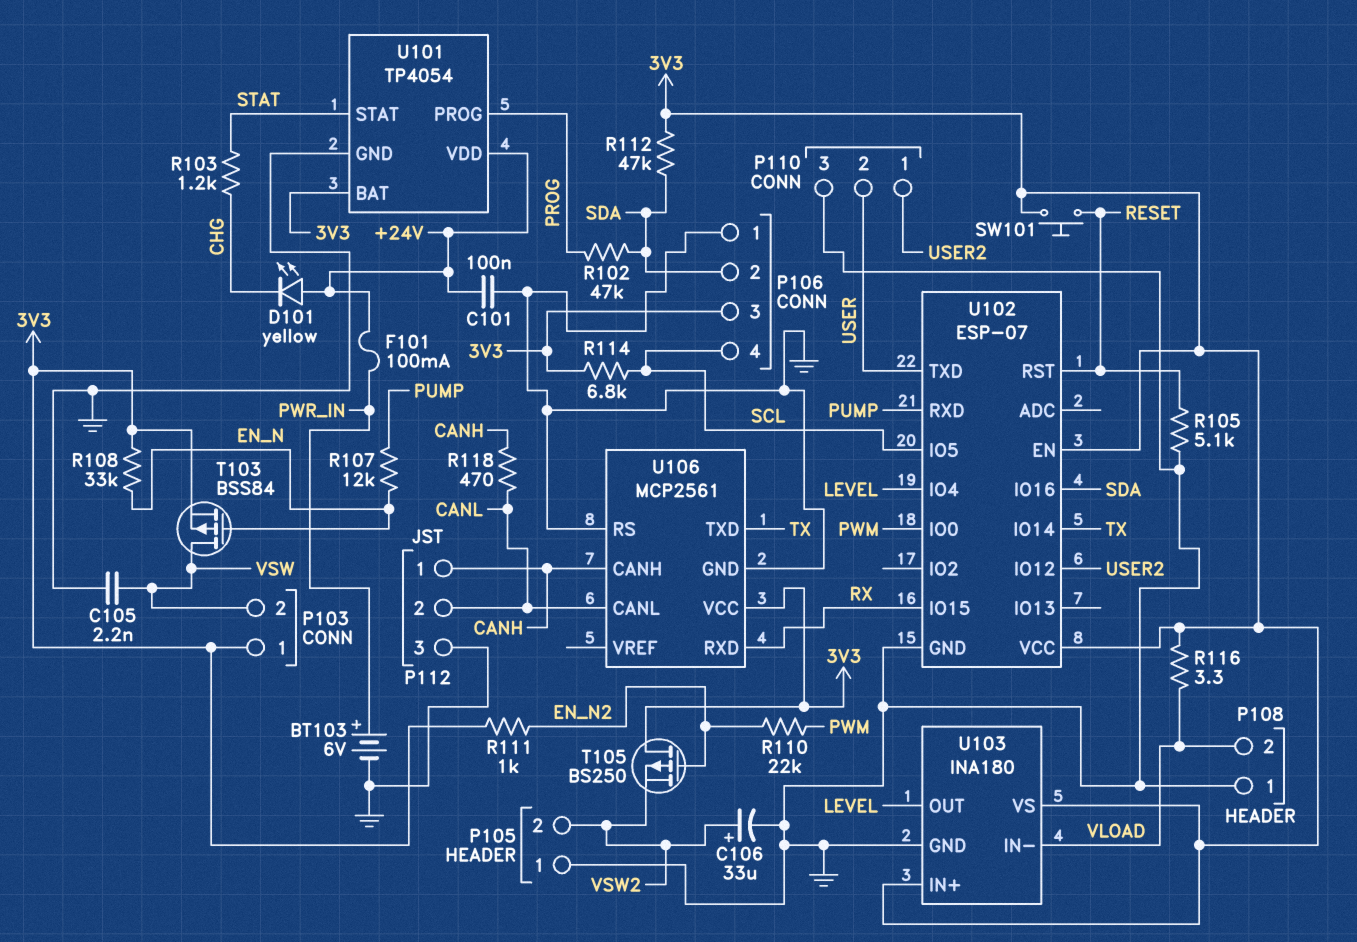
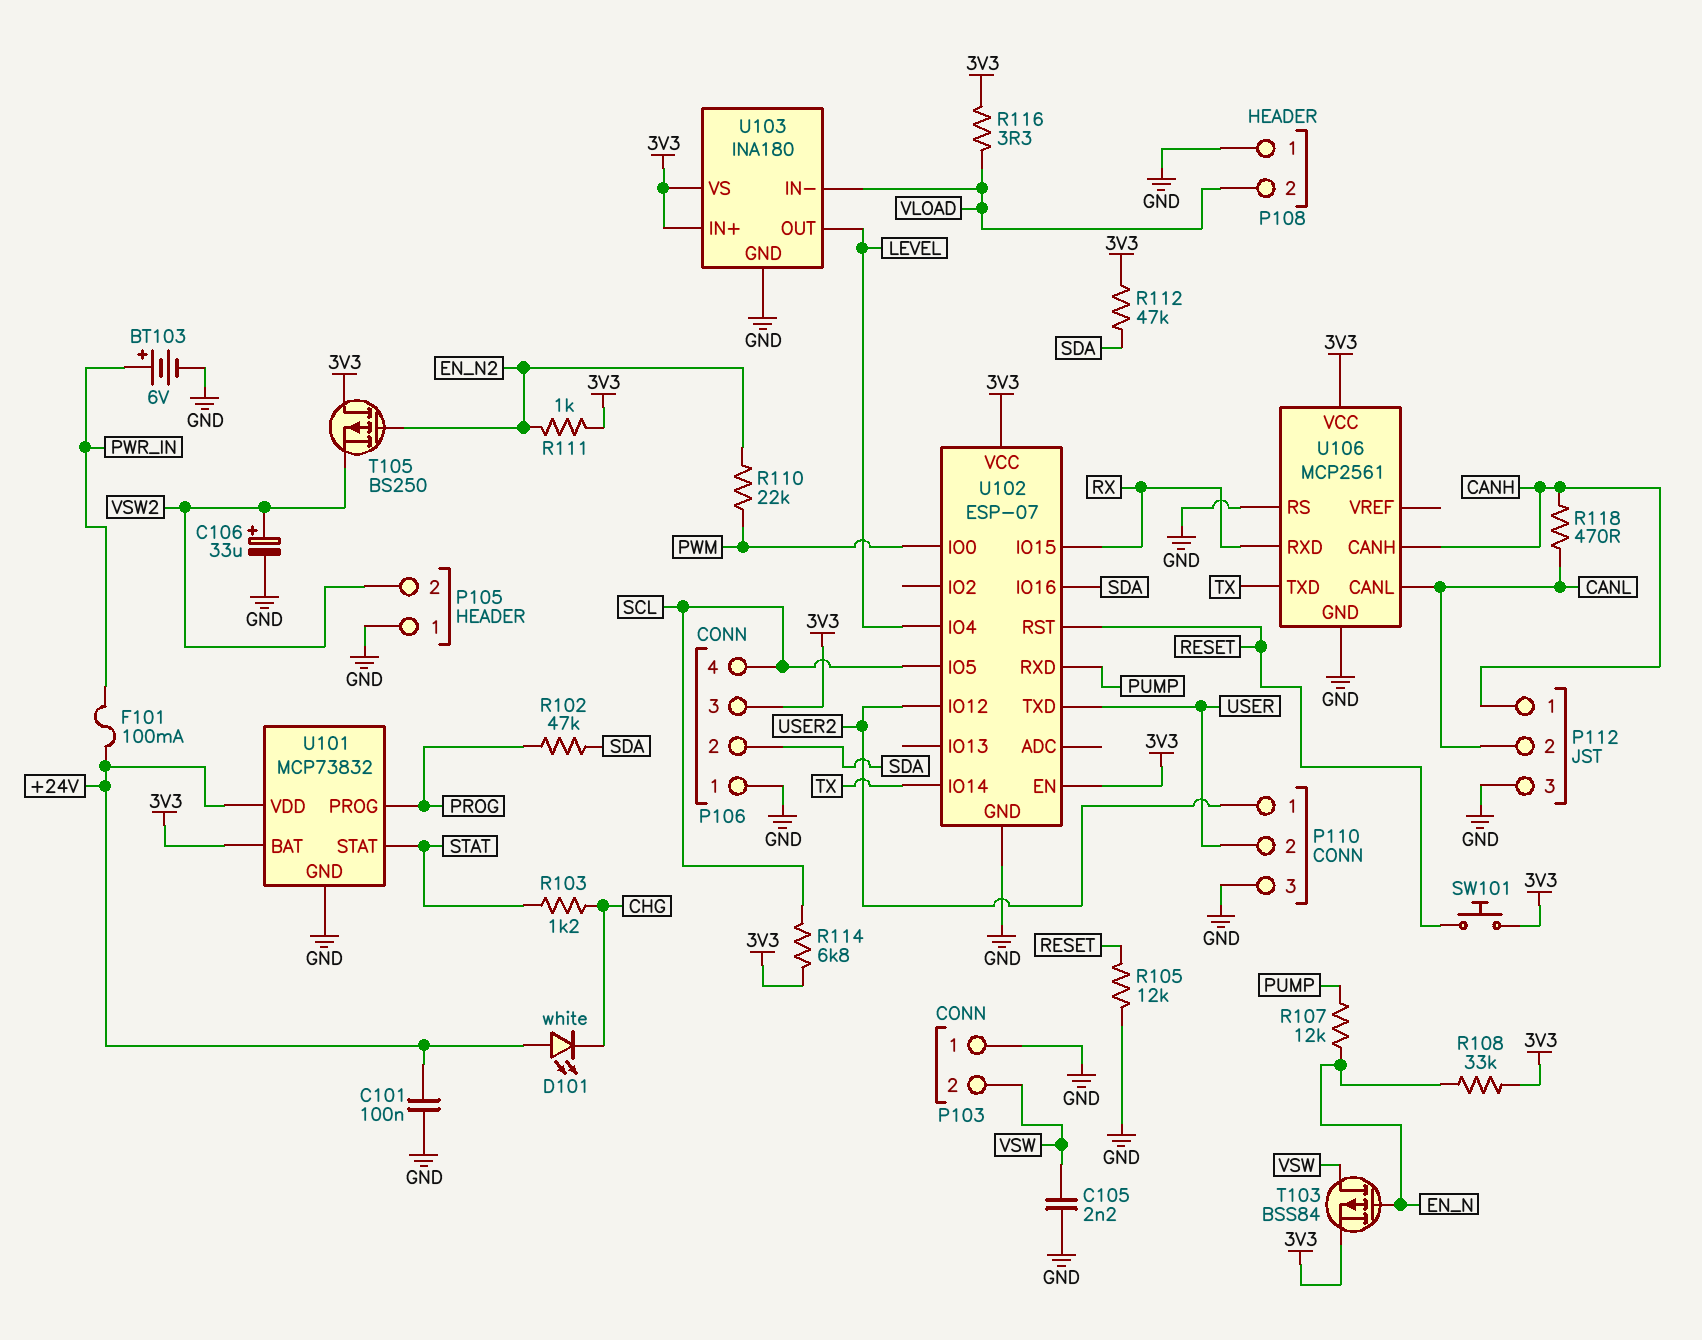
D101: LED yellow (A +24V, K CHG) -> LED white (A +24V, K CHG)
P103 pin 1: 3V3 -> GND
R105: 5.1k (GND, RESET) -> 12k (GND, RESET)
U101: TP4054 -> MCP73832

